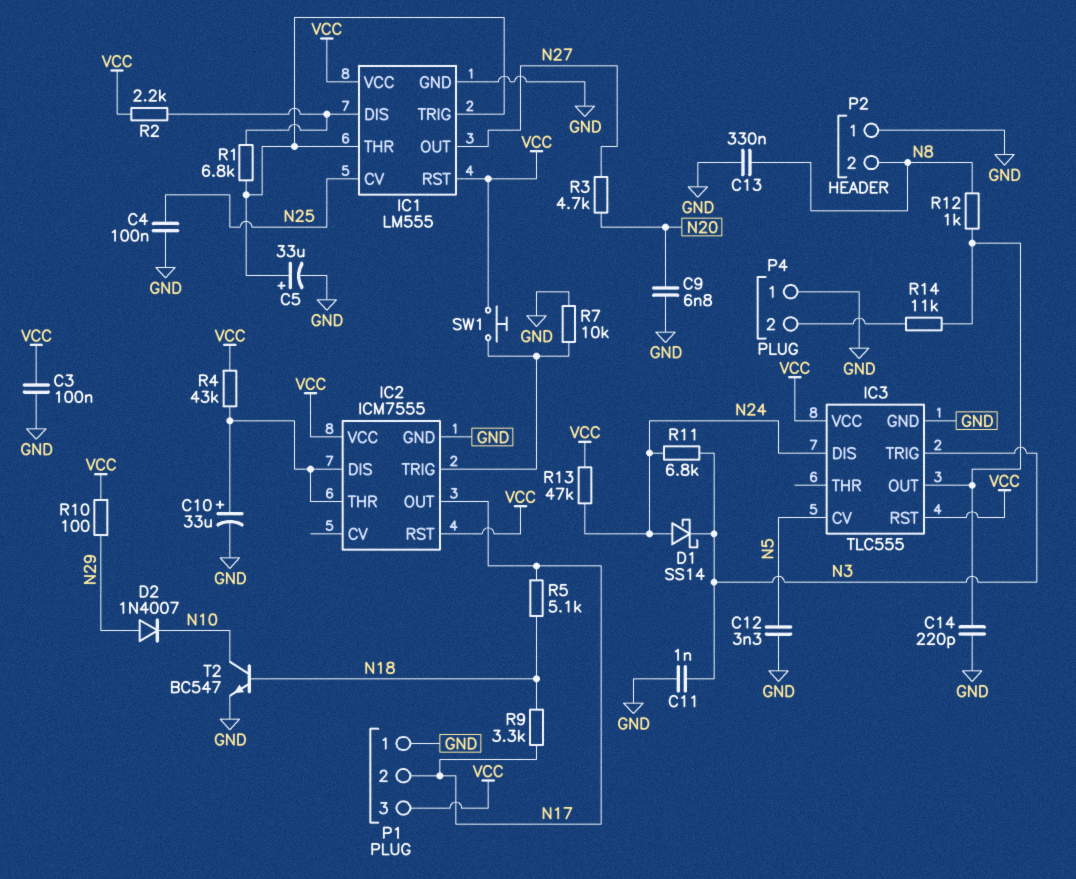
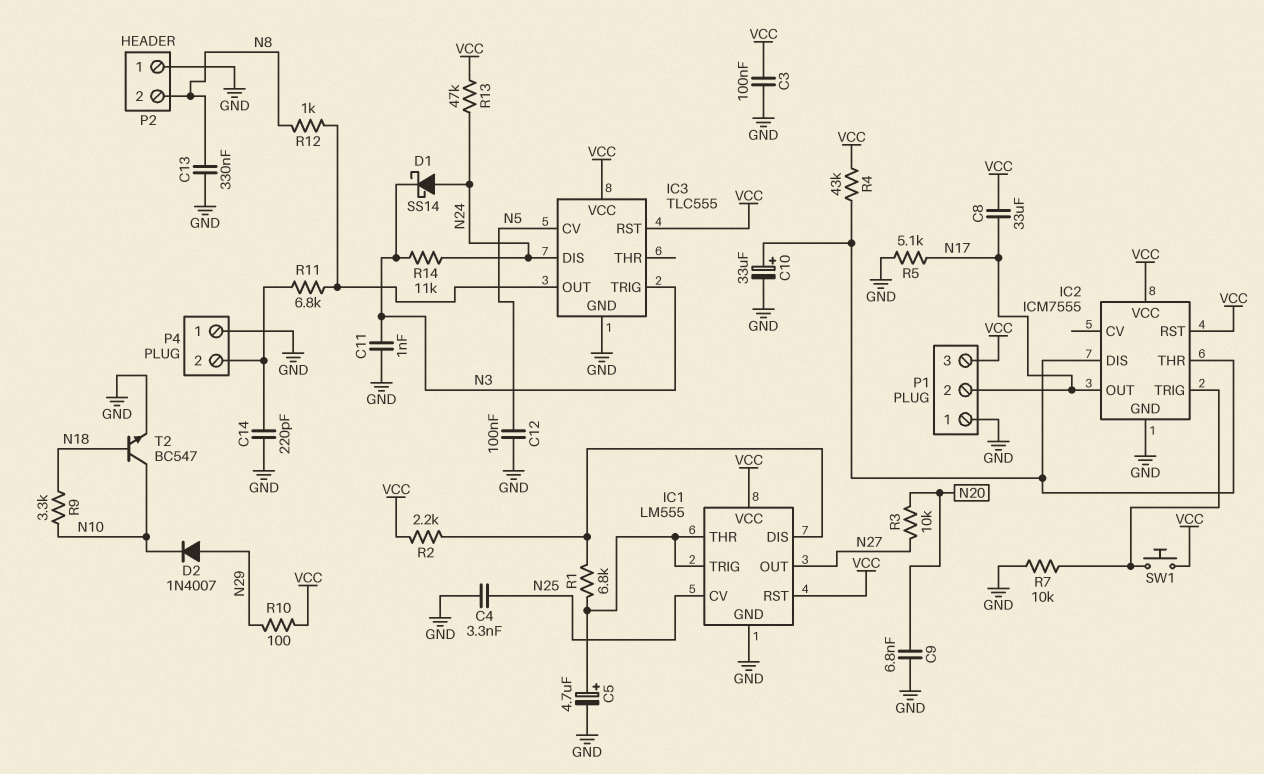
C4: 100nF (GND, N25) -> 3.3nF (GND, N25)
C5: 33uF (plus IC1/THR, minus GND) -> 4.7uF (plus IC1/THR, minus GND)
C8: none -> 33uF (N17, VCC)
C12: 3.3nF (GND, N5) -> 100nF (GND, N5)
C14: 220pF (GND, IC3/OUT) -> 220pF (GND, P4/2)
R3: 4.7k (N20, N27) -> 10k (N20, N27)
R5: 5.1k (N17, N18) -> 5.1k (GND, N17)
R9: 3.3k (N17, N18) -> 3.3k (N10, N18)
R11: 6.8k (N3, N24) -> 6.8k (IC3/OUT, P4/2)
R14: 11k (IC3/OUT, P4/2) -> 11k (N3, N24)

